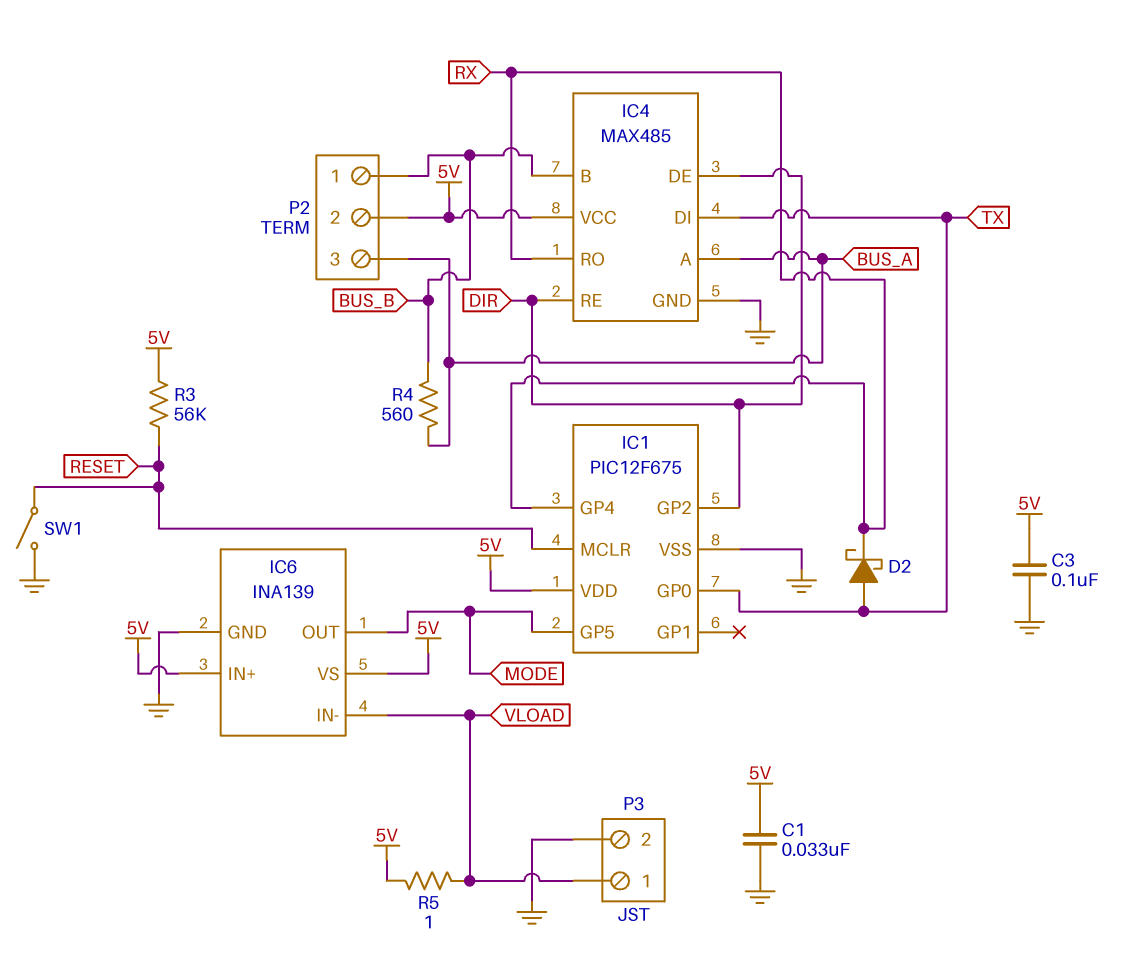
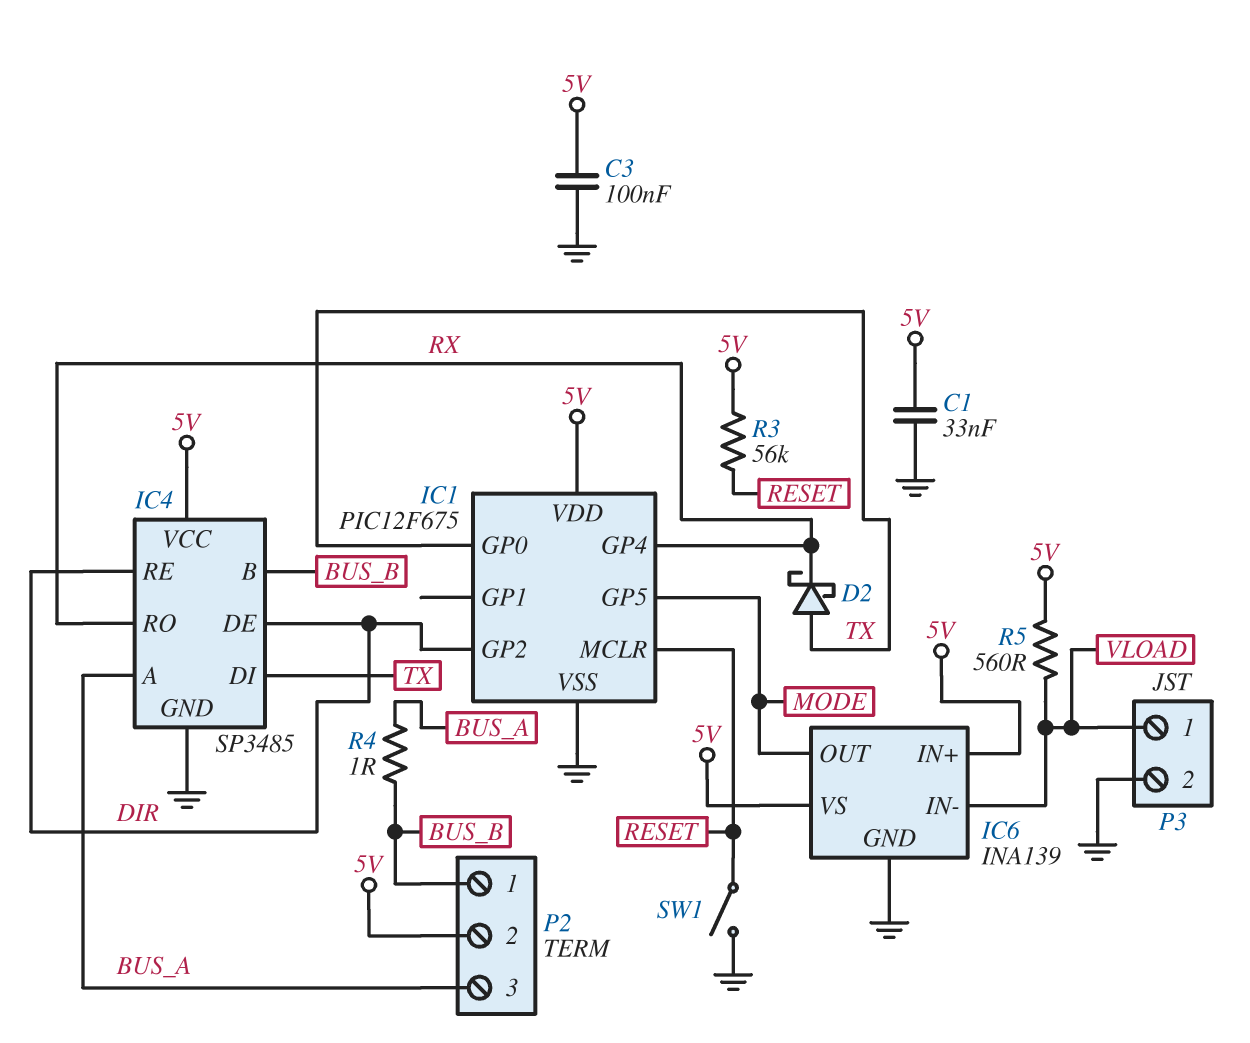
IC4: MAX485 -> SP3485
R4: 560 (BUS_A, BUS_B) -> 1 (BUS_A, BUS_B)
R5: 1 (5V, VLOAD) -> 560 (5V, VLOAD)

